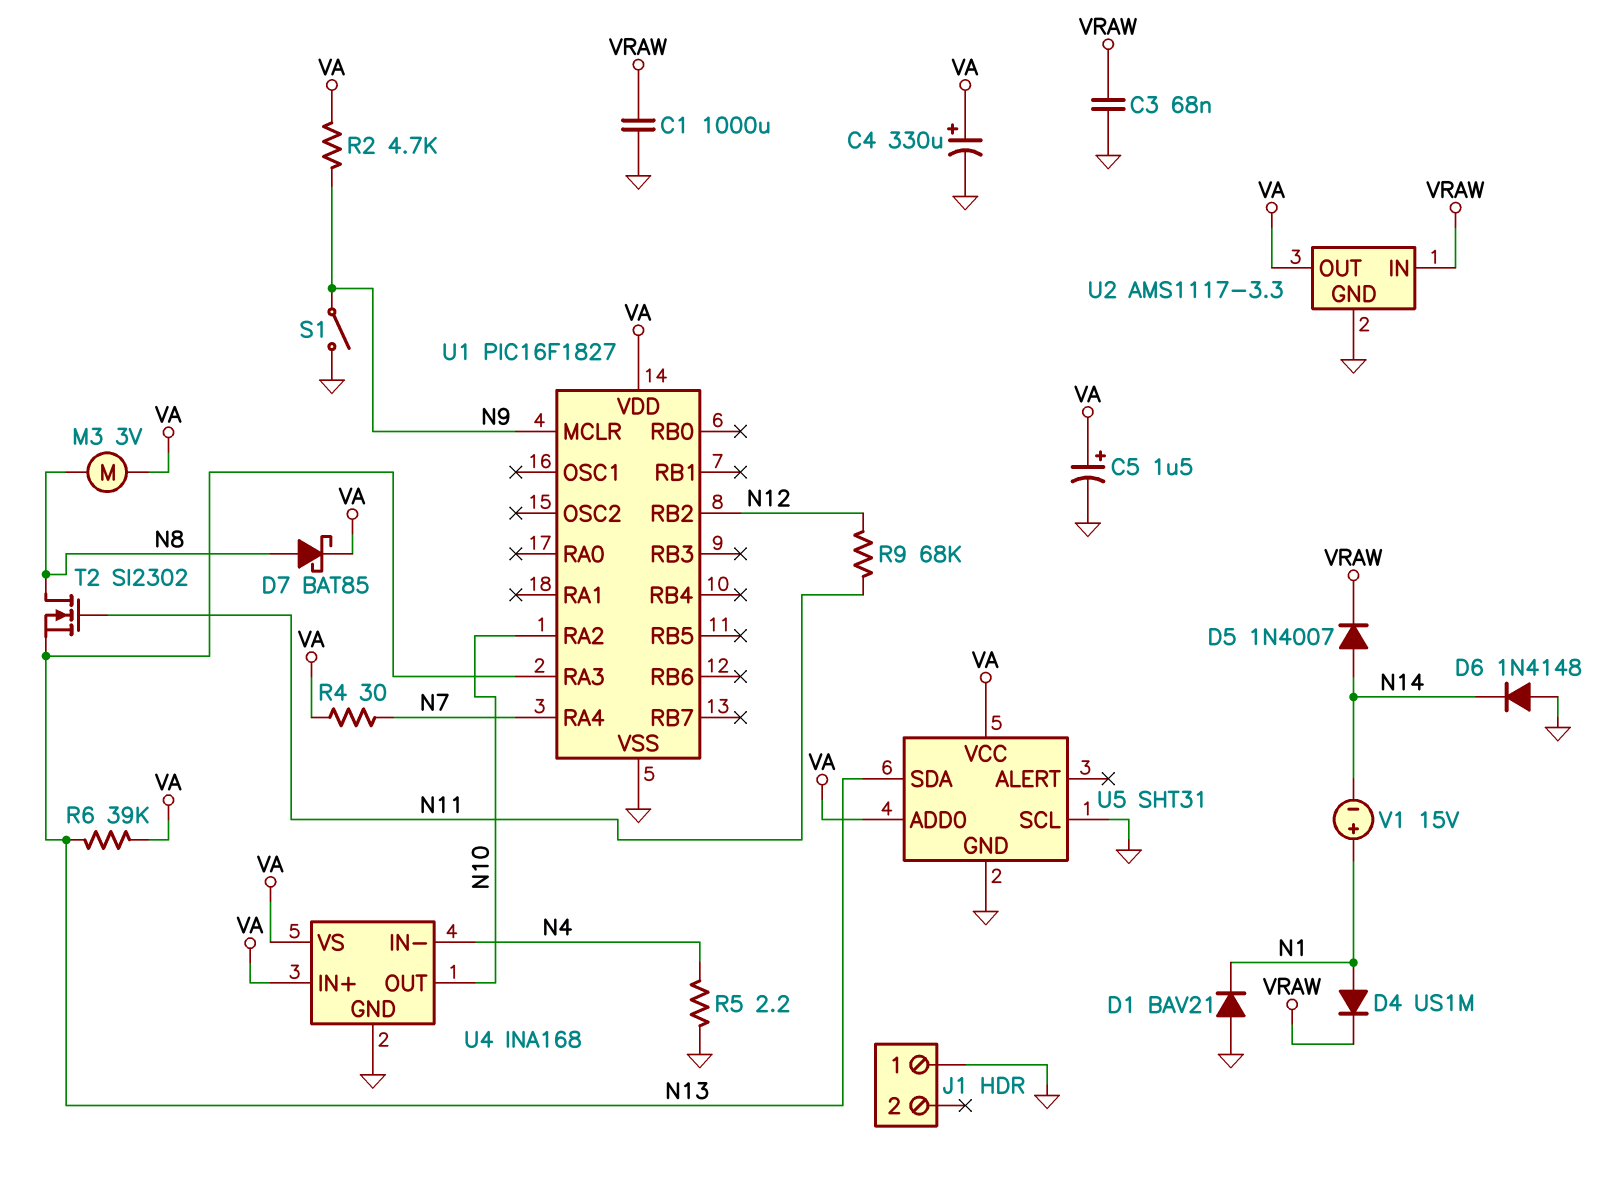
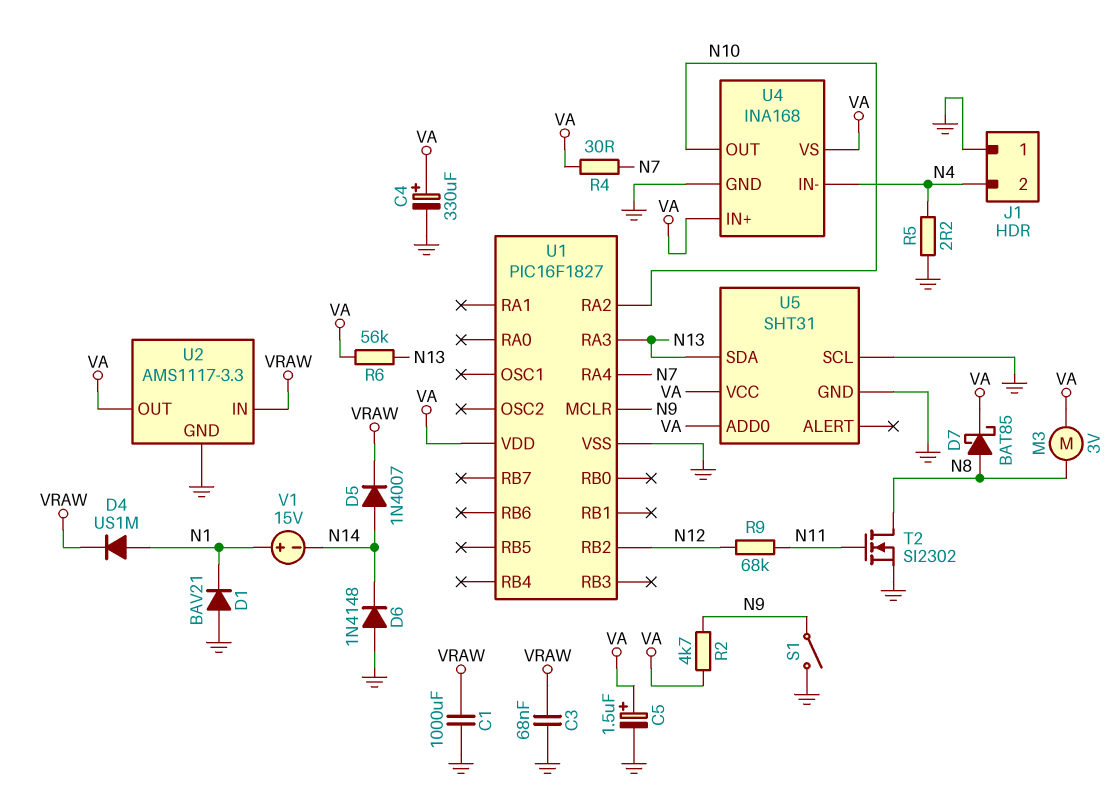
J1 pin 2: none -> N4
R6: 39k (N13, VA) -> 56k (N13, VA)
T2: NMOS SI2302 (G N11, D N8, S N13) -> NMOS SI2302 (G N11, D N8, S GND)

